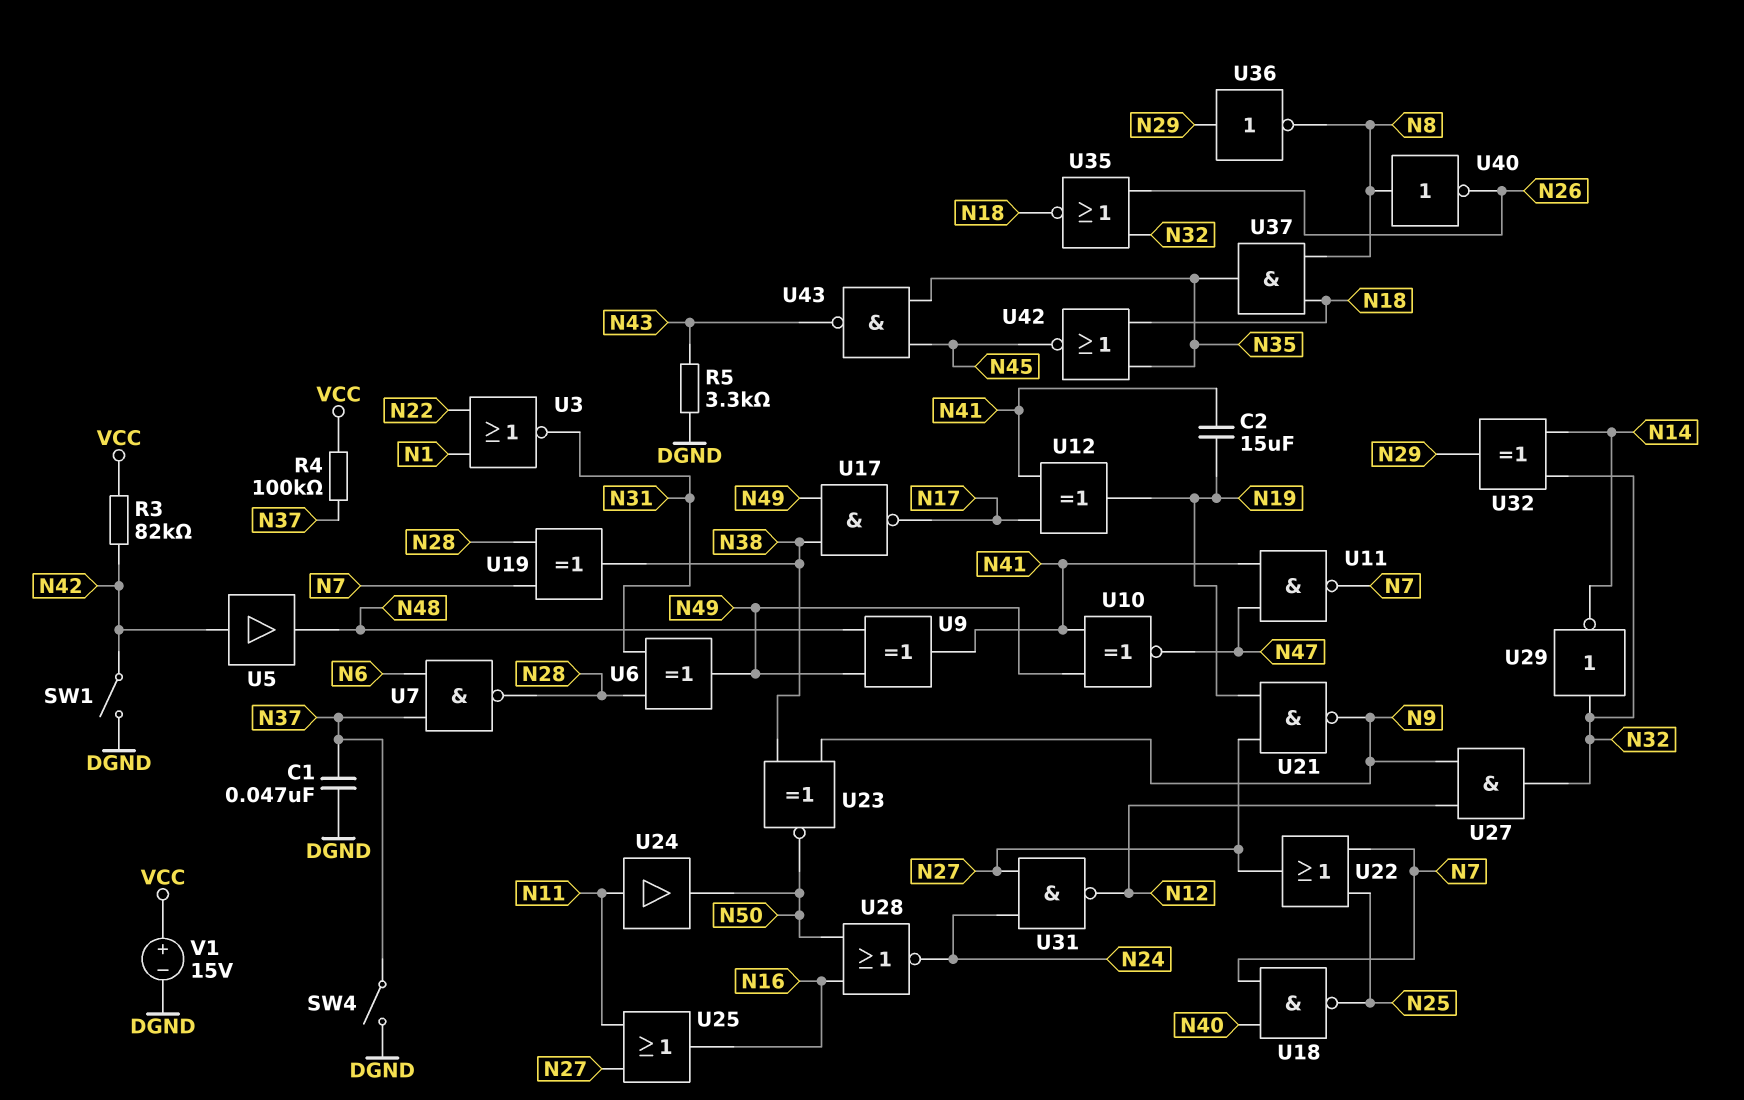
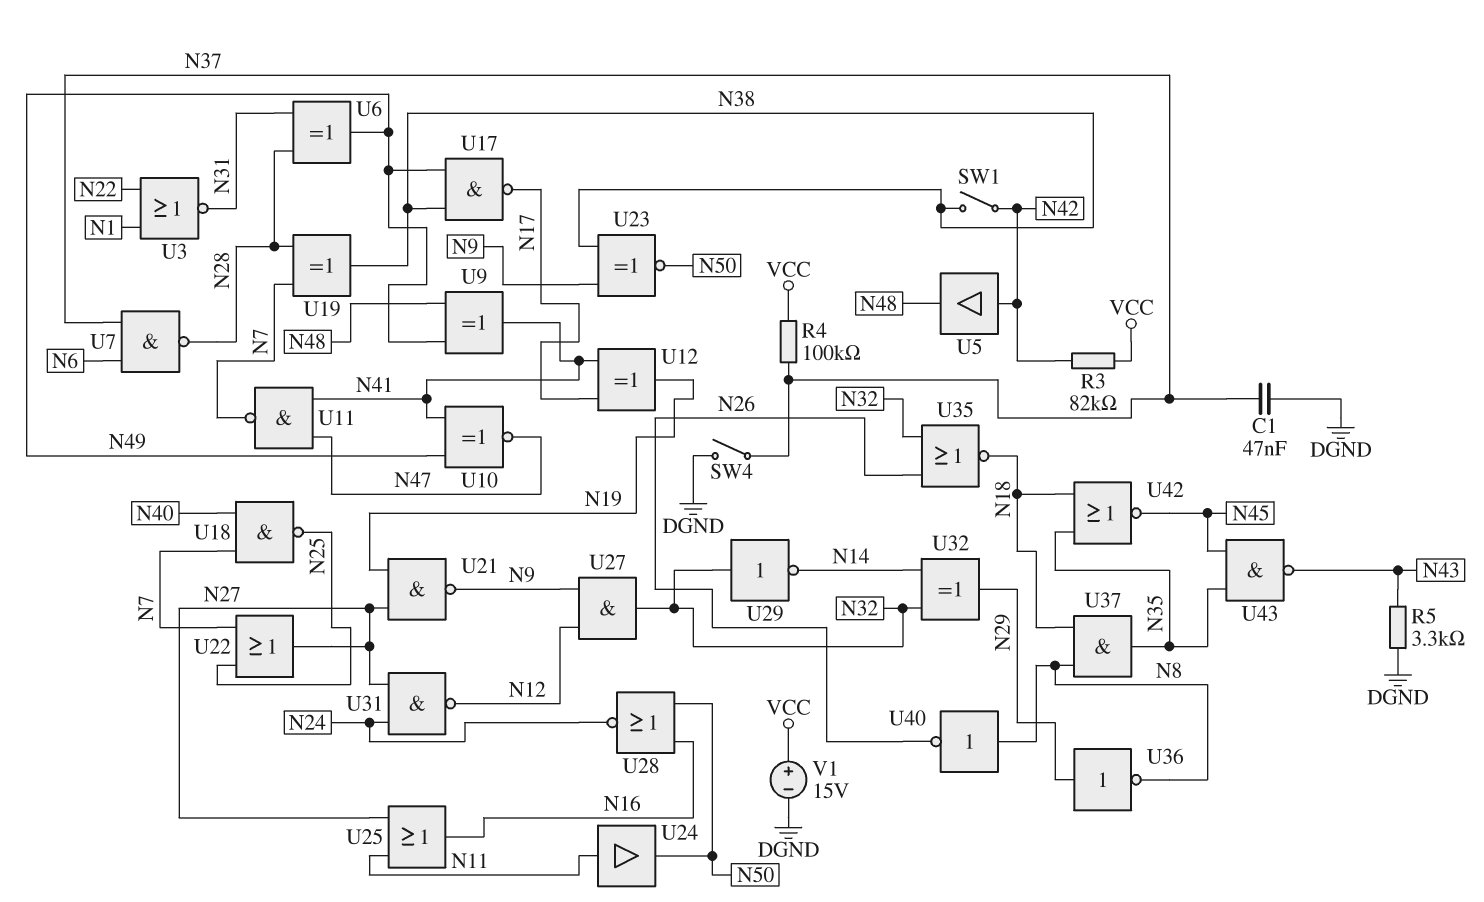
C2: 15uF (N19, N41) -> none
SW1: switch (DGND, N42) -> switch (N38, N42)

